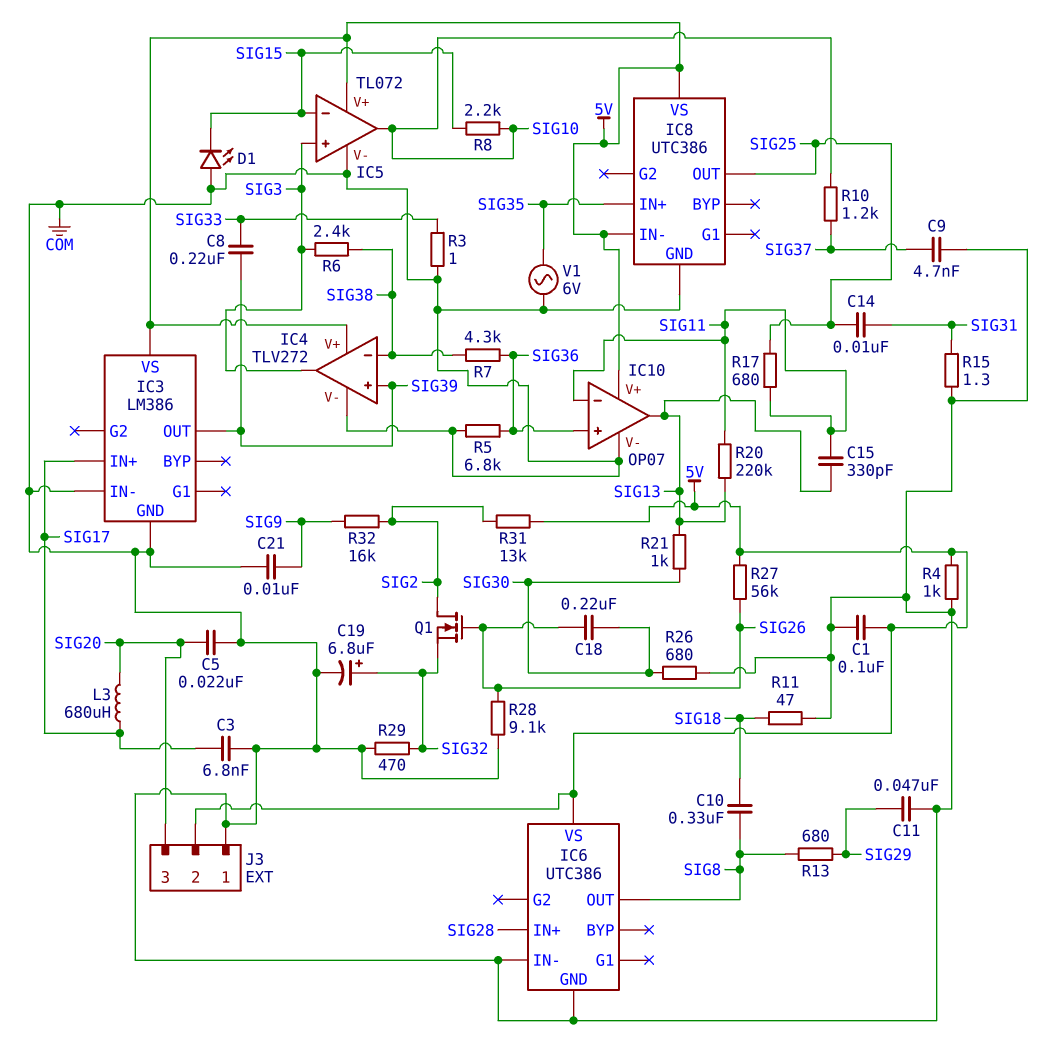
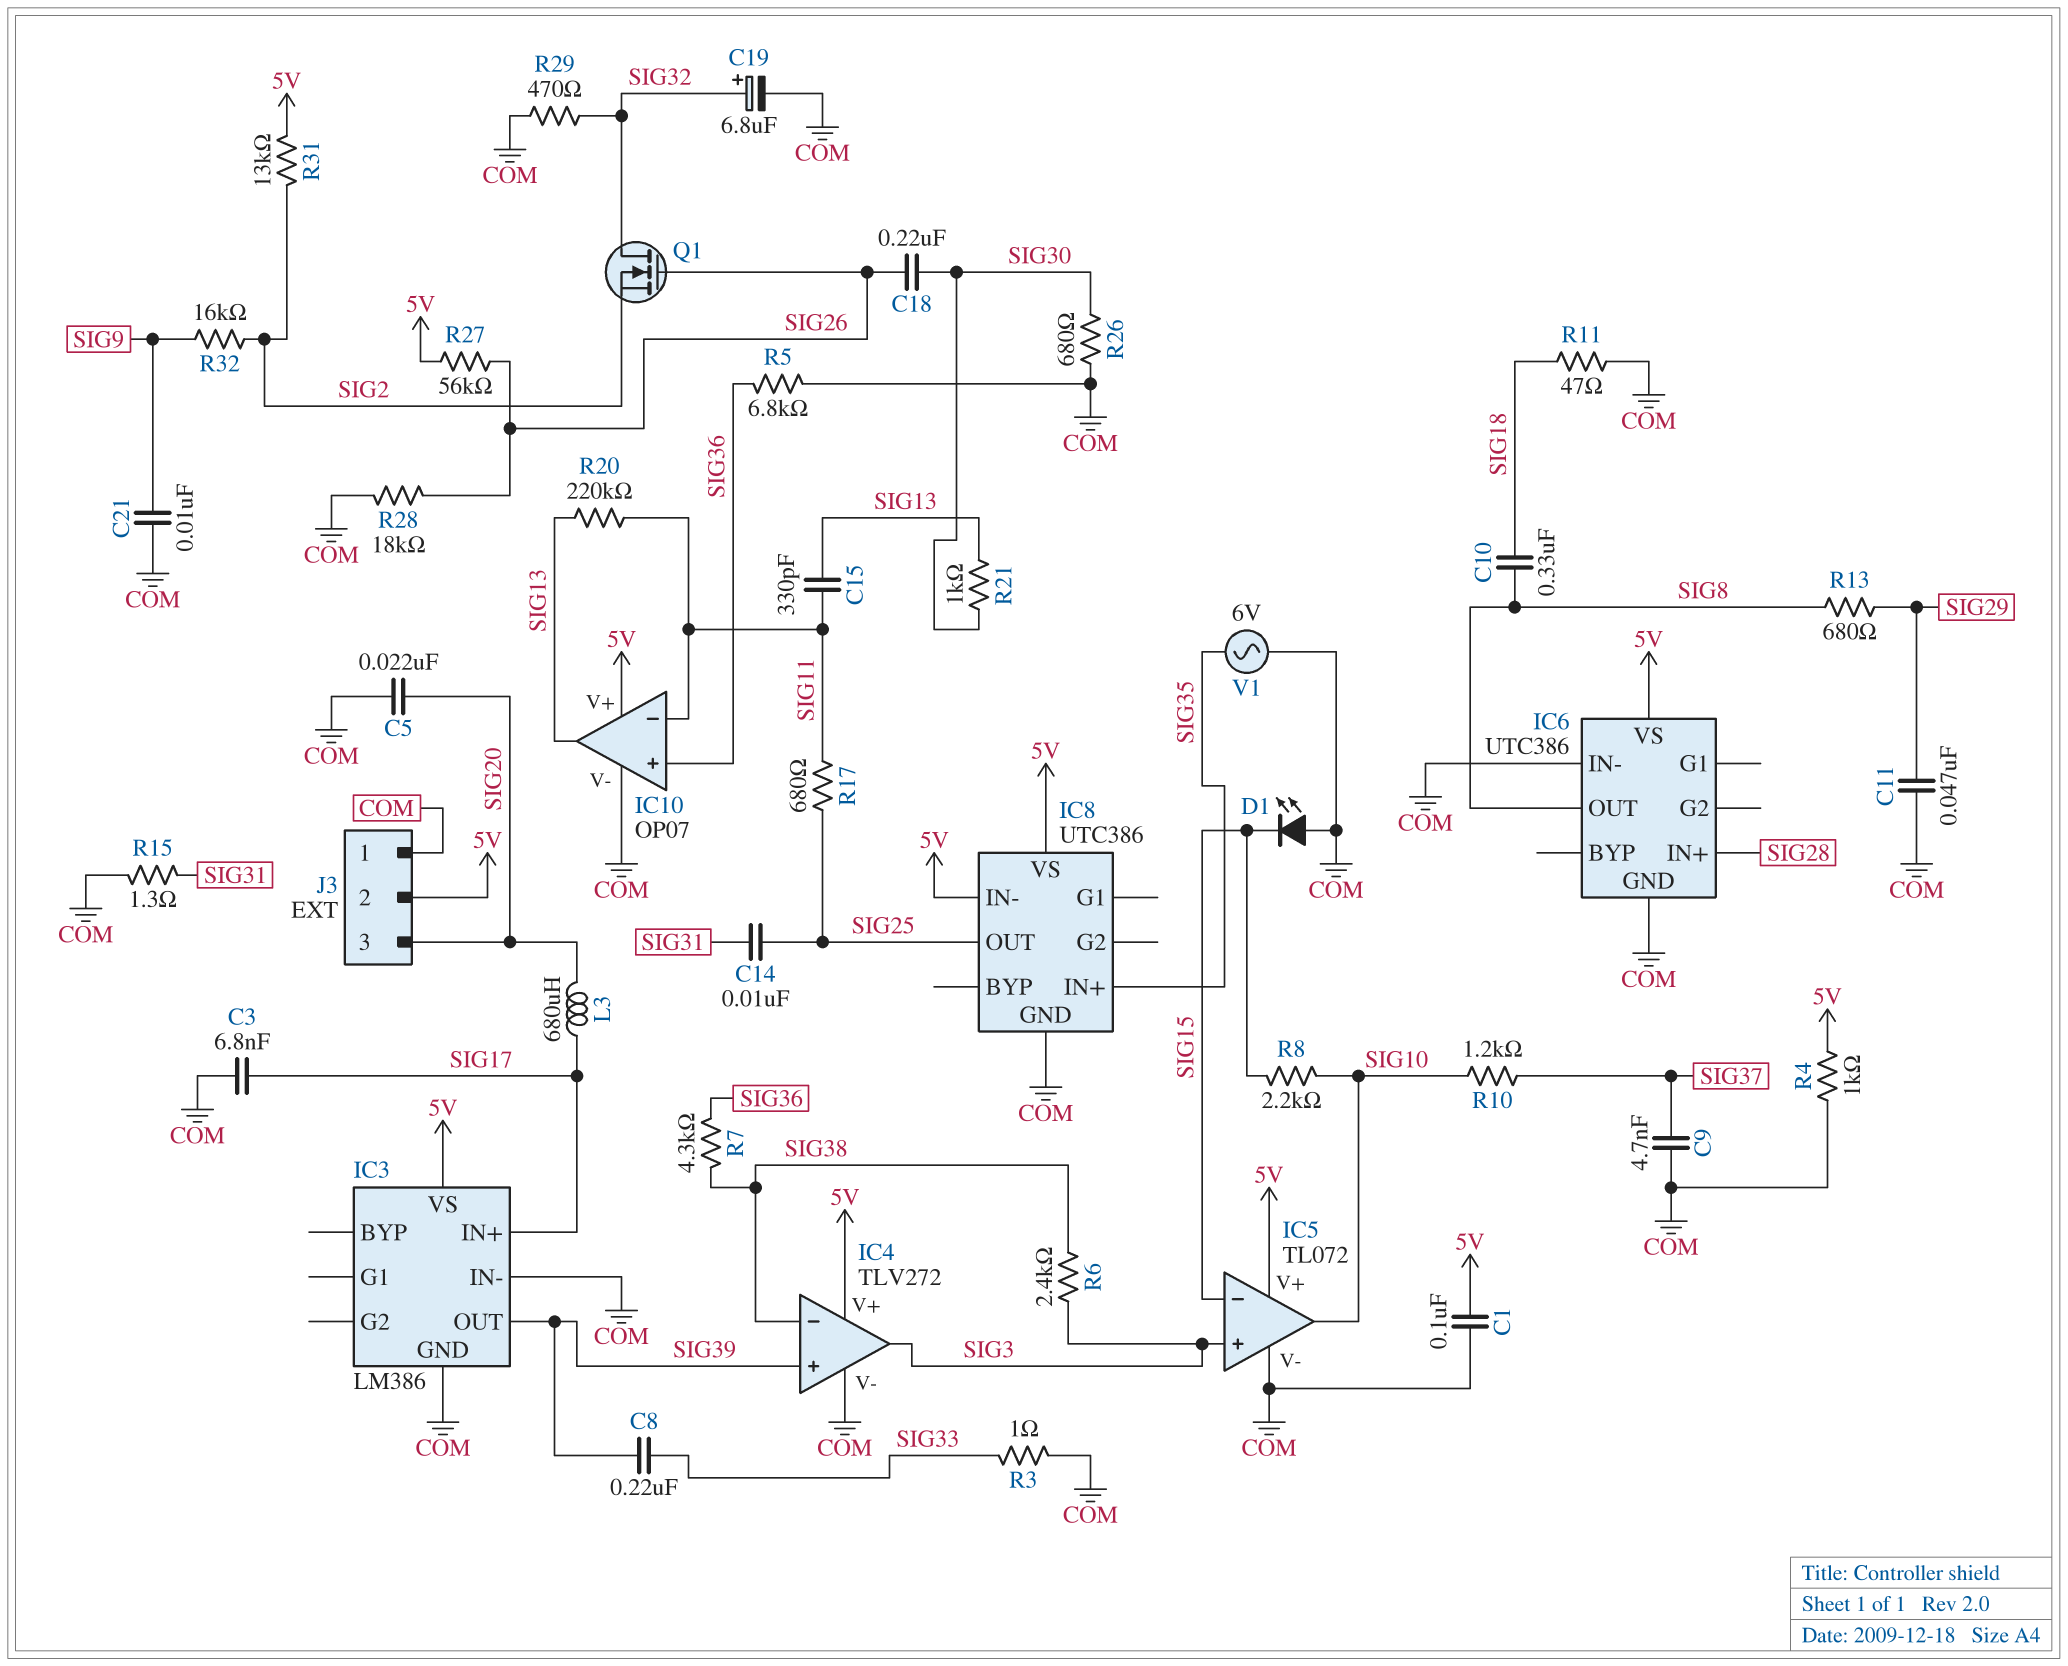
Q1: NMOS (G SIG26, D SIG2, S SIG32) -> NMOS (G SIG26, D SIG32, S SIG2)
R28: 9.1k (COM, SIG26) -> 18k (COM, SIG26)

